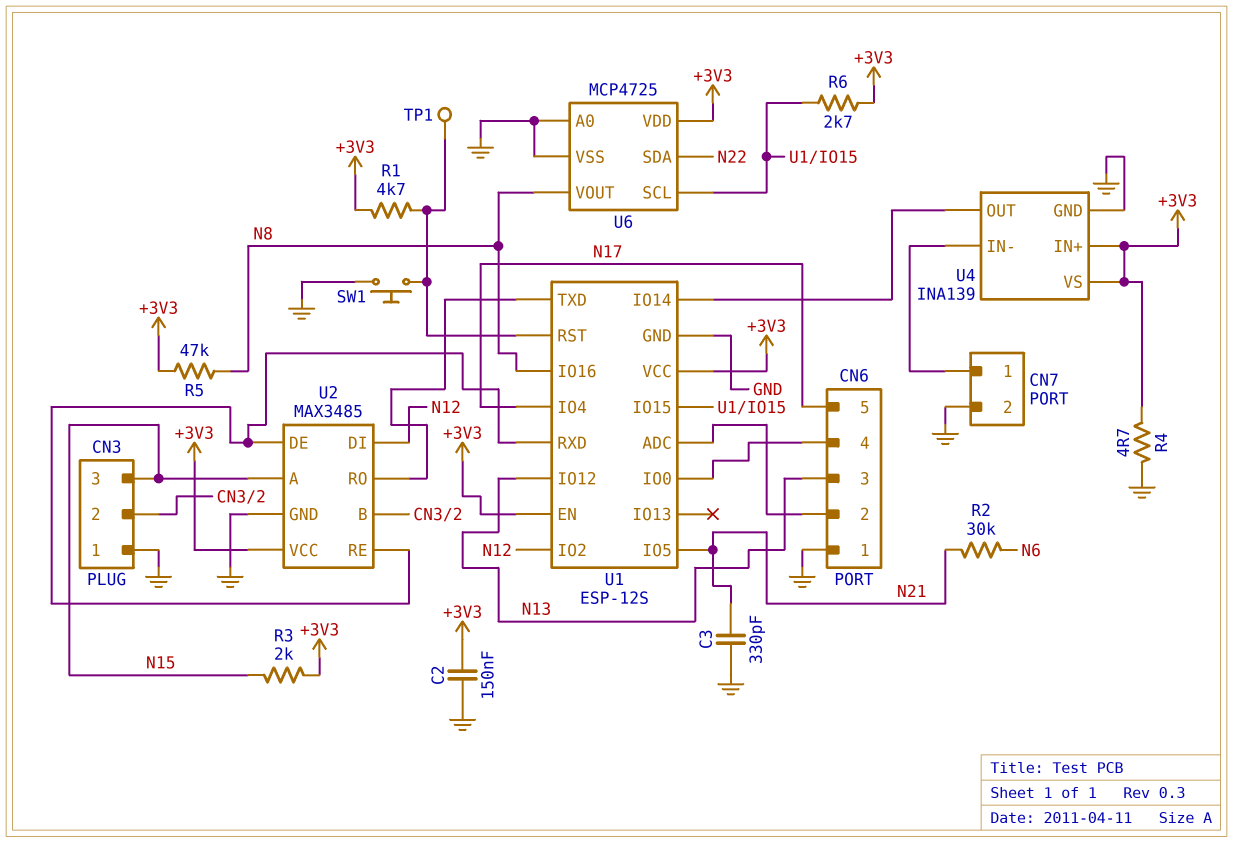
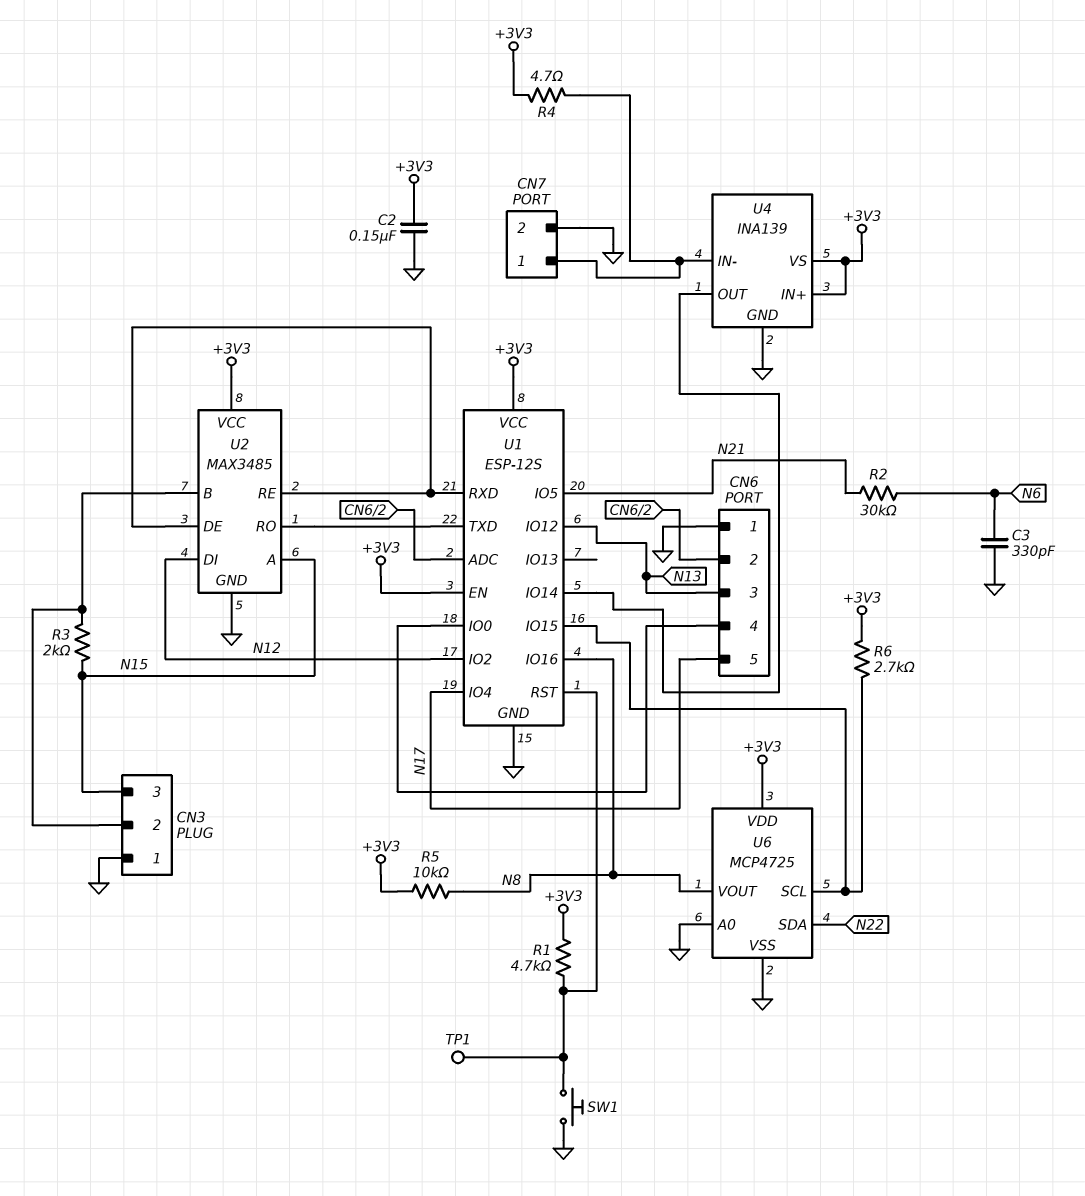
C3: 330pF (GND, N21) -> 330pF (GND, N6)
R3: 2k (+3V3, N15) -> 2k (CN3/2, N15)
R4: 4.7 (+3V3, GND) -> 4.7 (+3V3, CN7/1)
R5: 47k (+3V3, N8) -> 10k (+3V3, N8)

